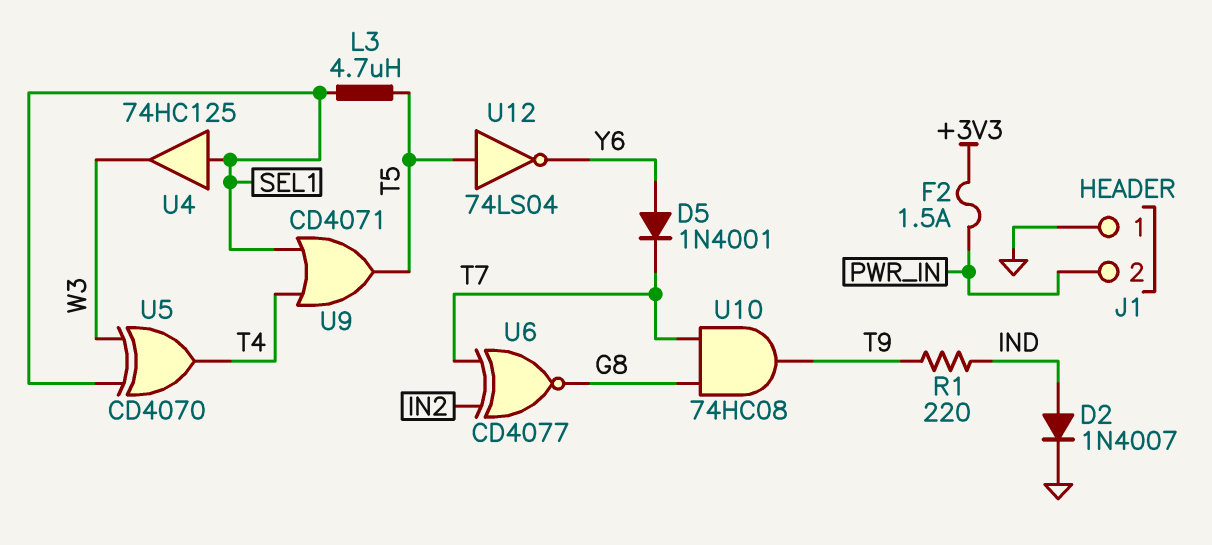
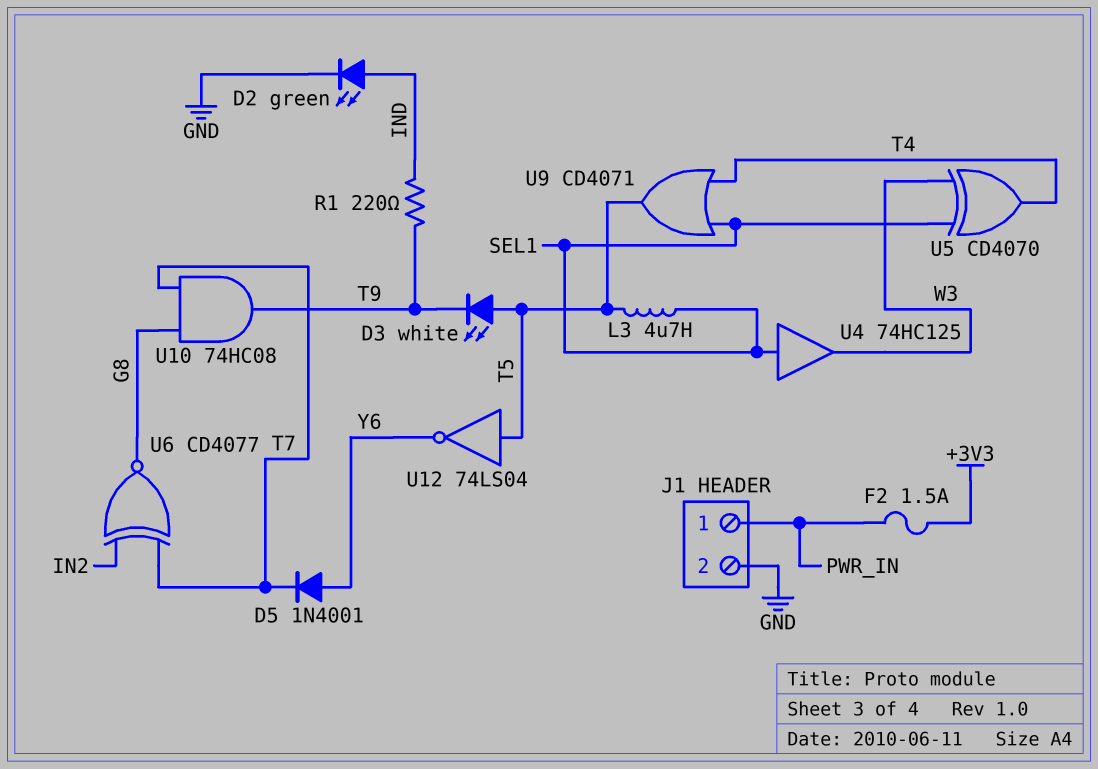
D2: diode 1N4007 (A IND, K GND) -> LED green (A IND, K GND)
D3: none -> LED white (A T5, K T9)
J1 pin 1: GND -> PWR_IN
J1 pin 2: PWR_IN -> GND

